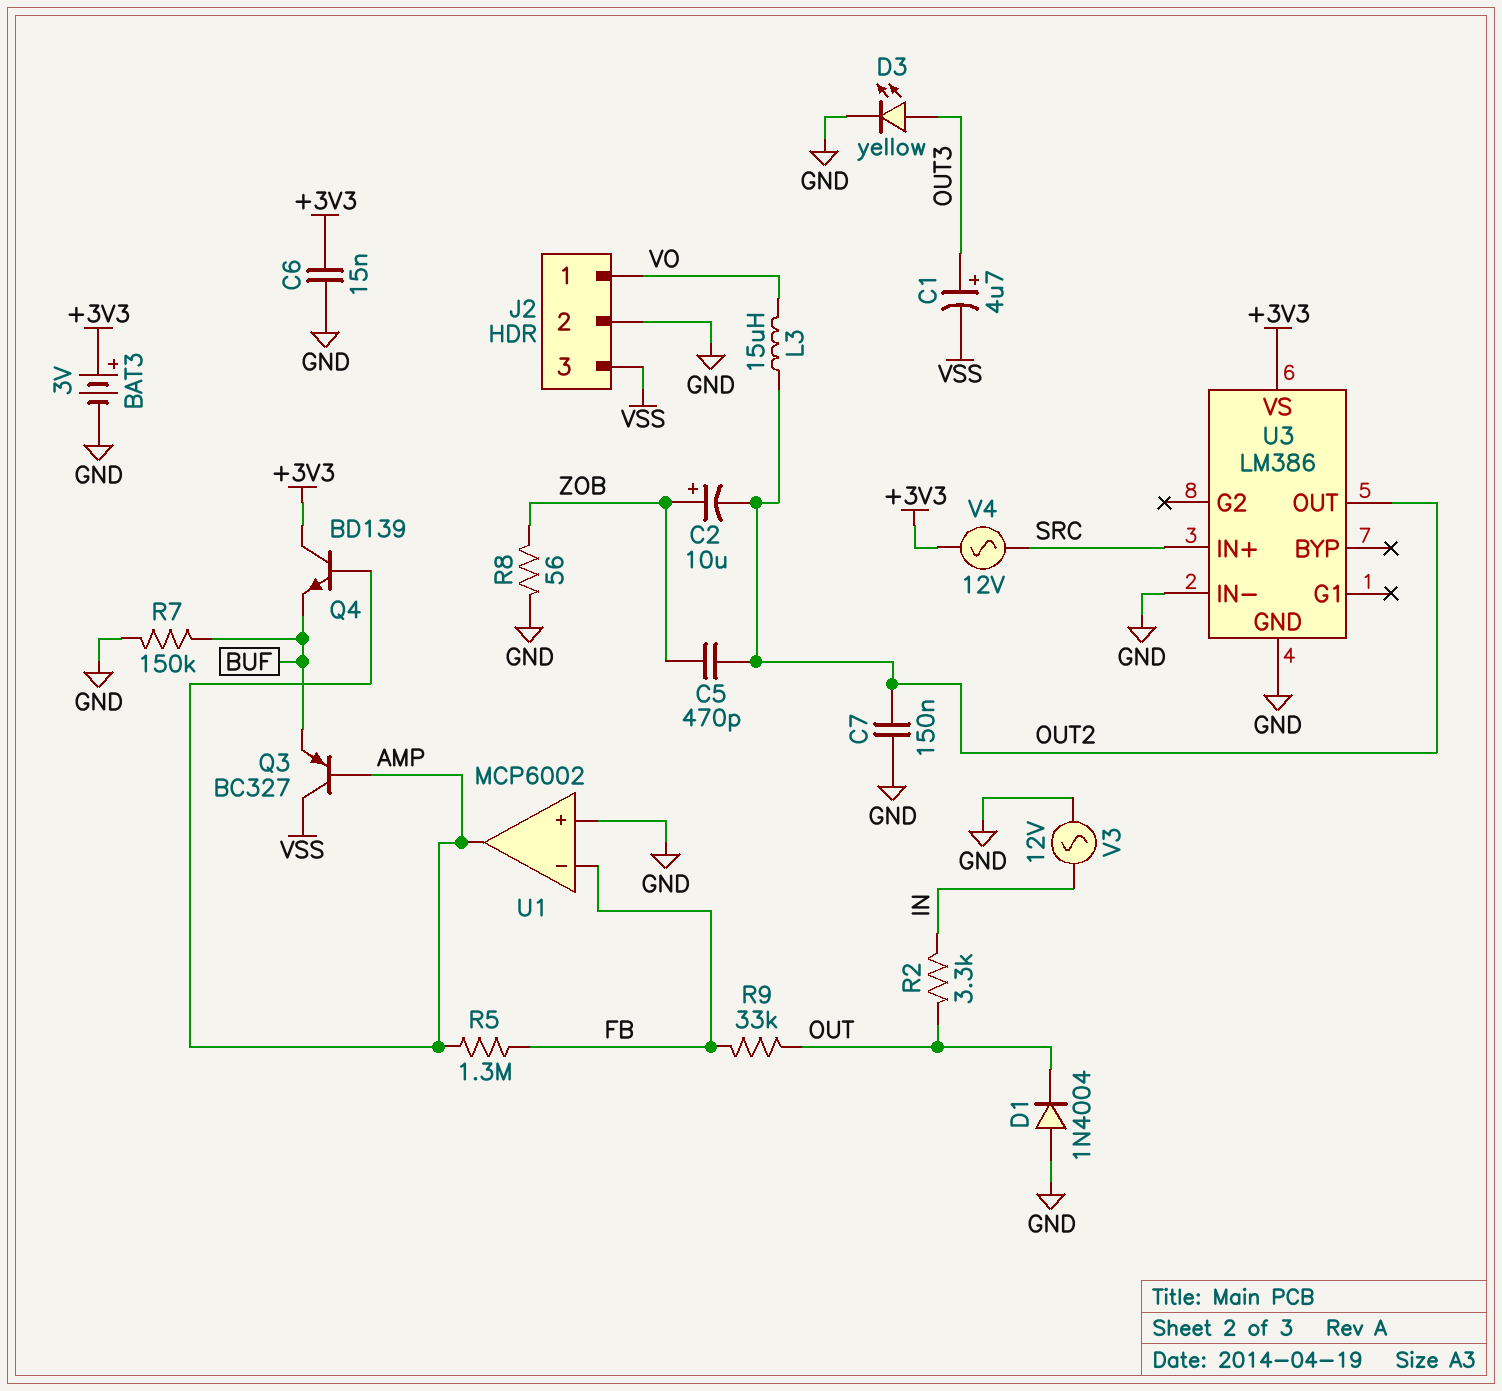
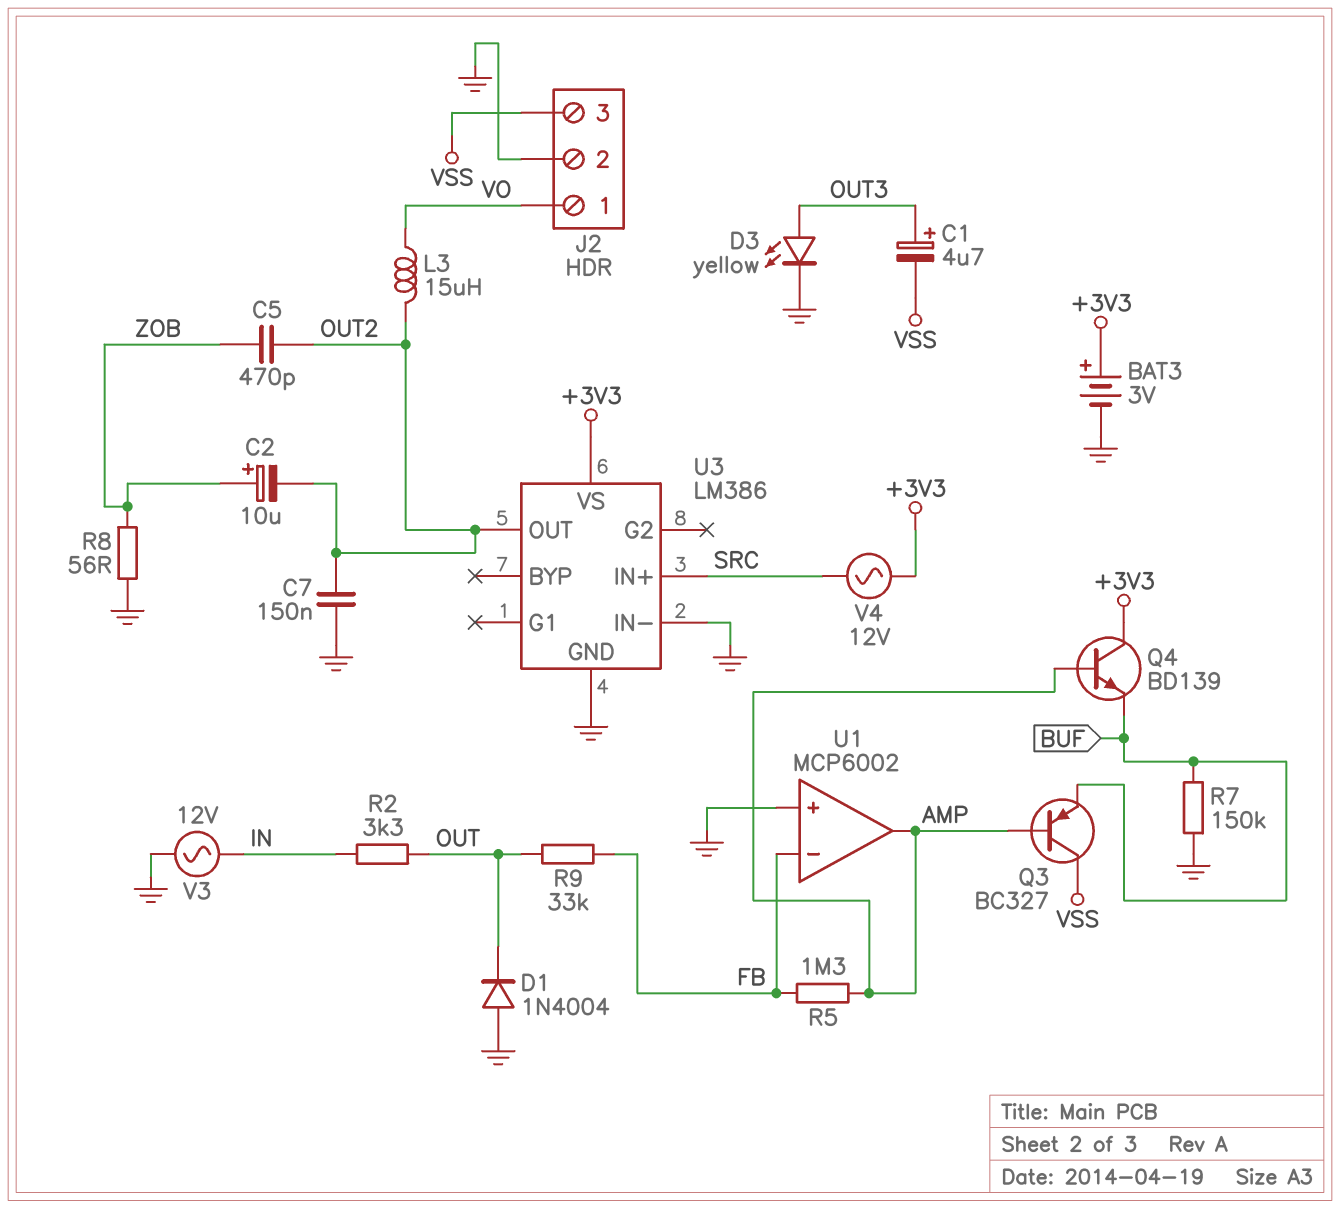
C6: 15nF (+3V3, GND) -> none

